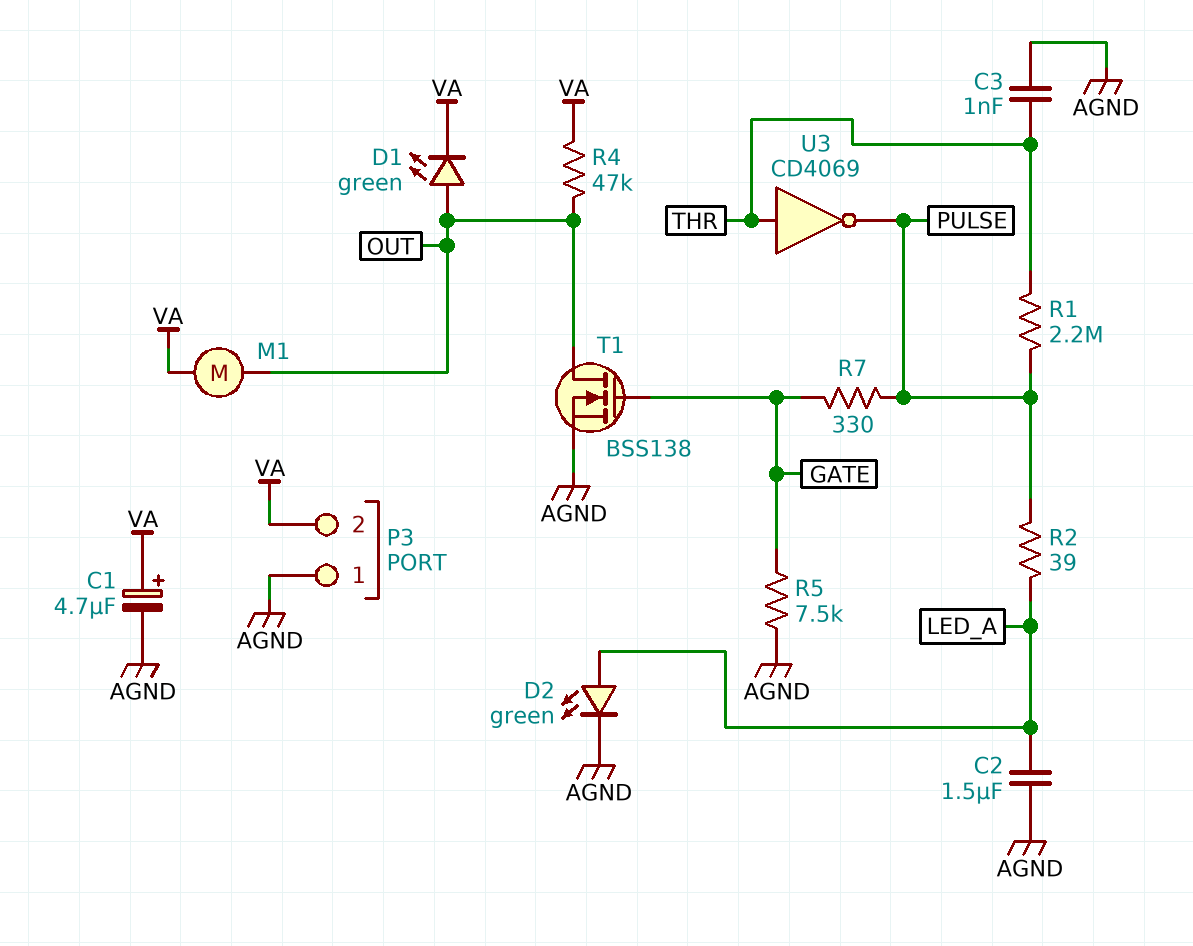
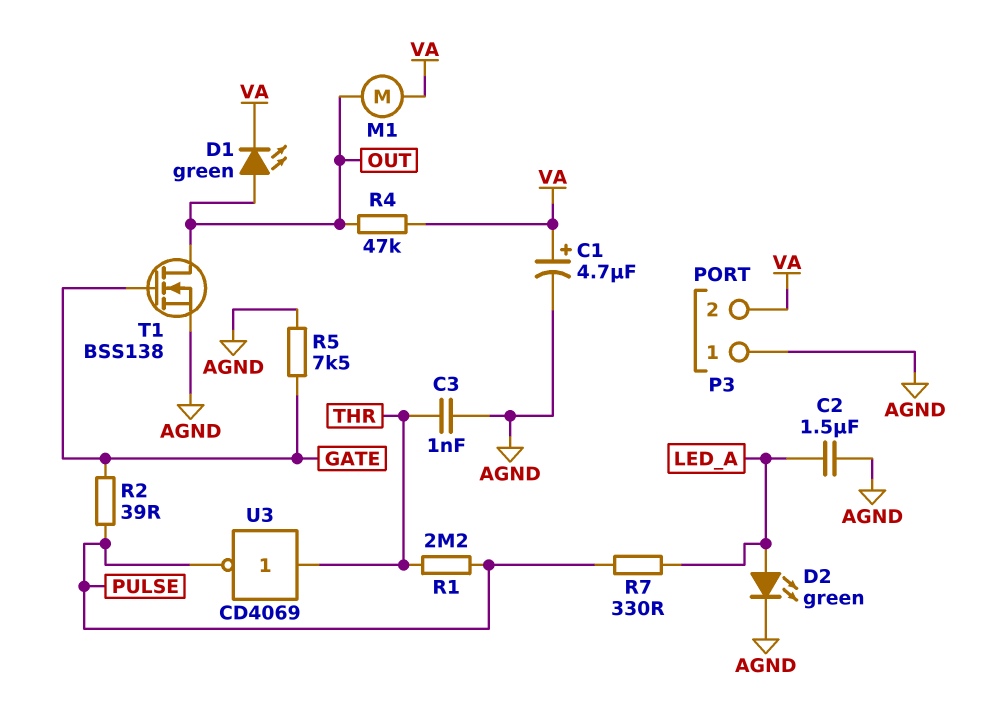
R2: 39 (LED_A, PULSE) -> 39 (GATE, PULSE)
R7: 330 (GATE, PULSE) -> 330 (LED_A, PULSE)

